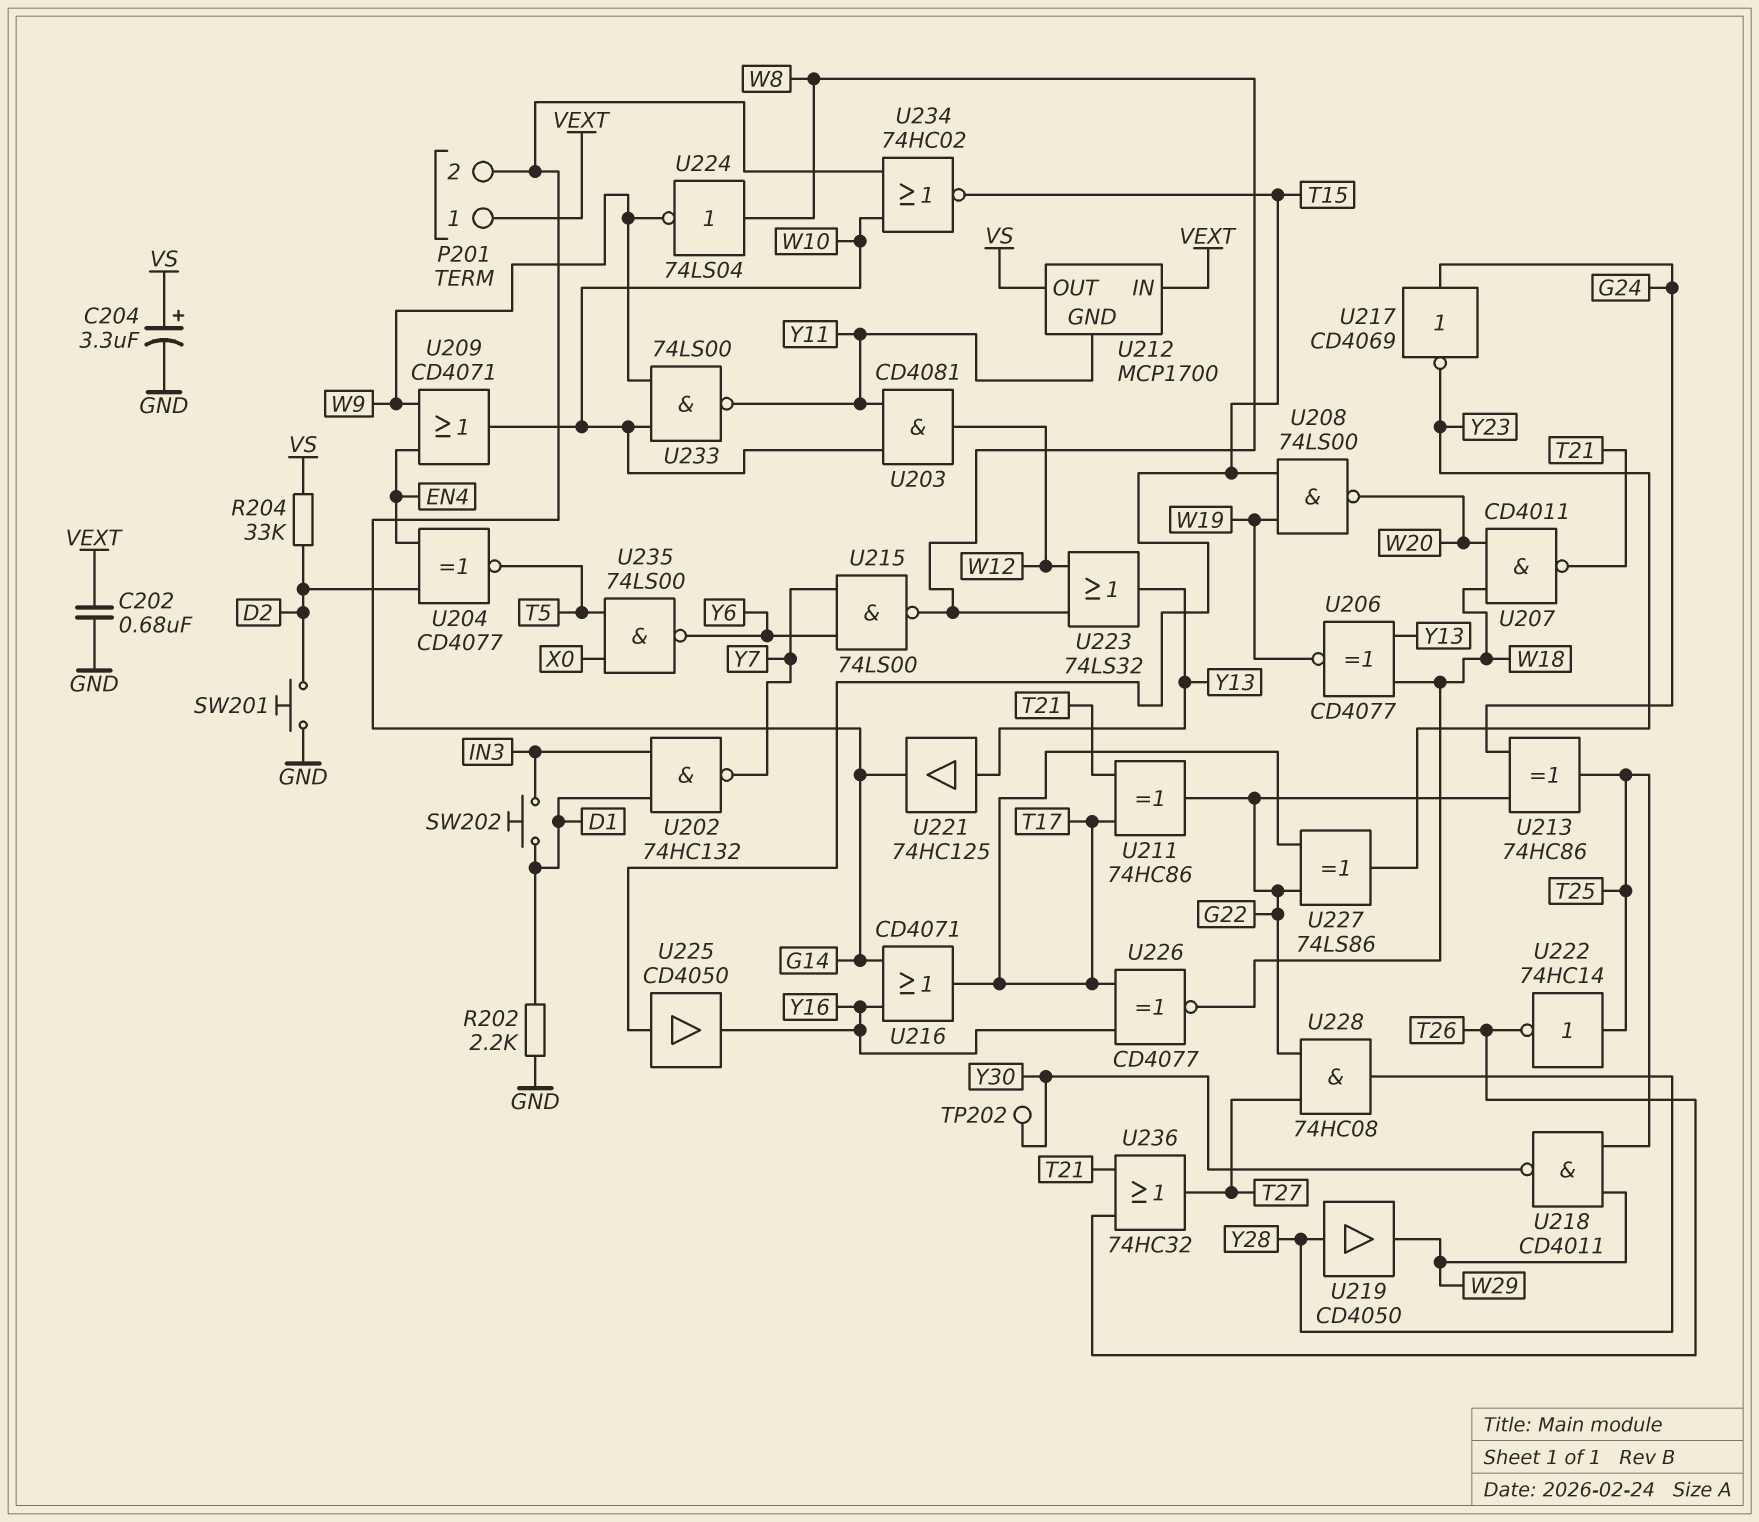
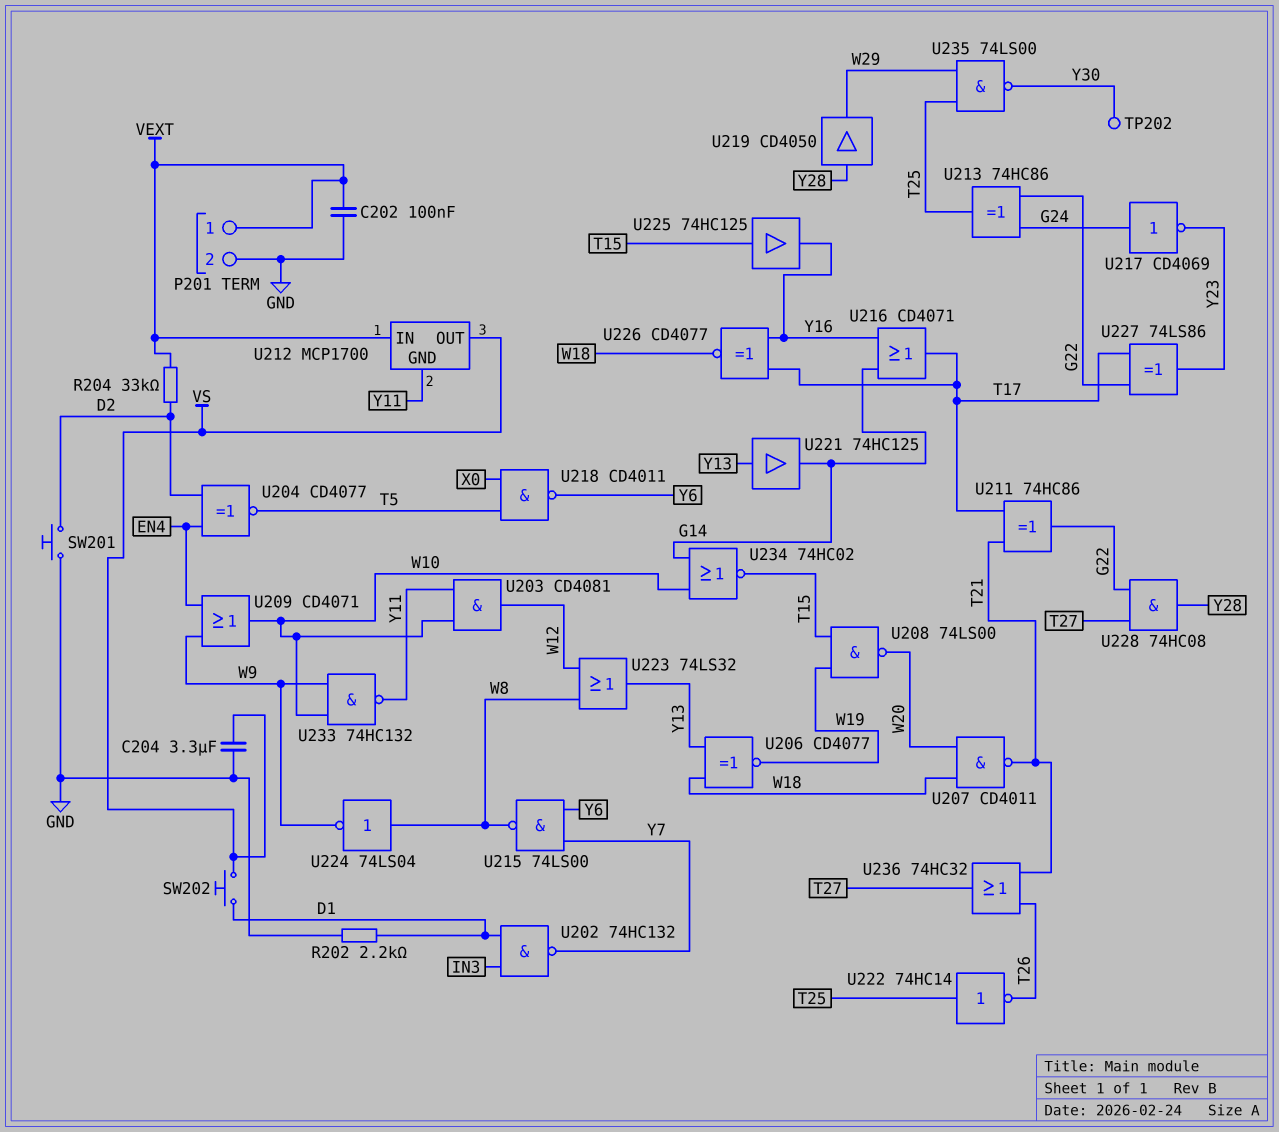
C202: 680nF (GND, VEXT) -> 100nF (GND, VEXT)
C204: 3.3uF (plus VS, minus GND) -> 3.3uF (GND, VS)
P201 pin 2: G14 -> GND
R204: 33k (D2, VS) -> 33k (D2, VEXT)
SW202: button (D1, IN3) -> button (D1, VS)
U218: NAND CD4011 (in T25, in W29, out Y30) -> NAND CD4011 (in T5, in X0, out Y6)
U225: buffer CD4050 (in T15, out Y16) -> buffer 74HC125 (in T15, out Y16)
U233: NAND 74LS00 (in W9, in W10, out Y11) -> NAND 74HC132 (in W9, in W10, out Y11)
U235: NAND 74LS00 (in T5, in X0, out Y6) -> NAND 74LS00 (in T25, in W29, out Y30)

